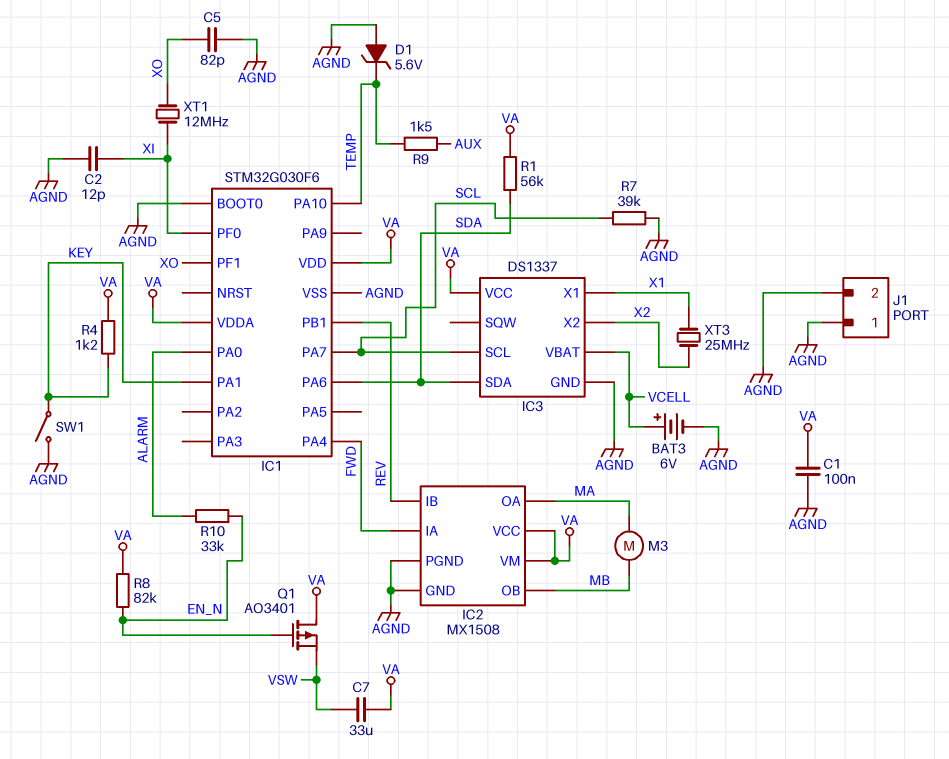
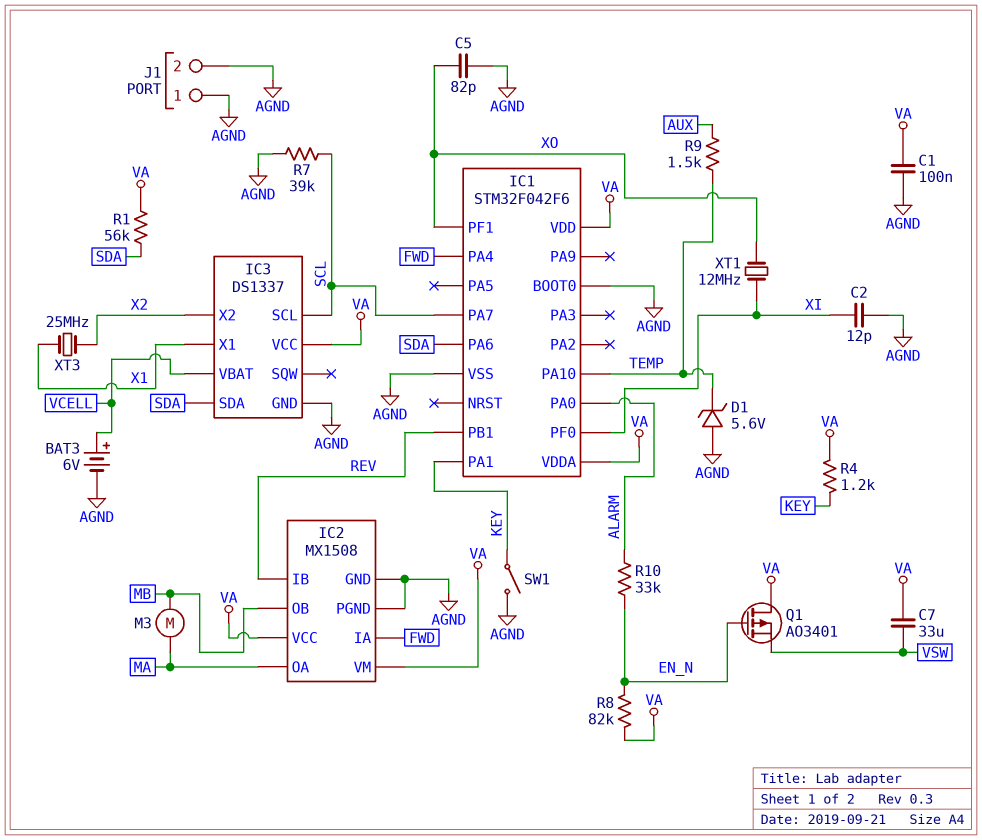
IC1: STM32G030F6 -> STM32F042F6

